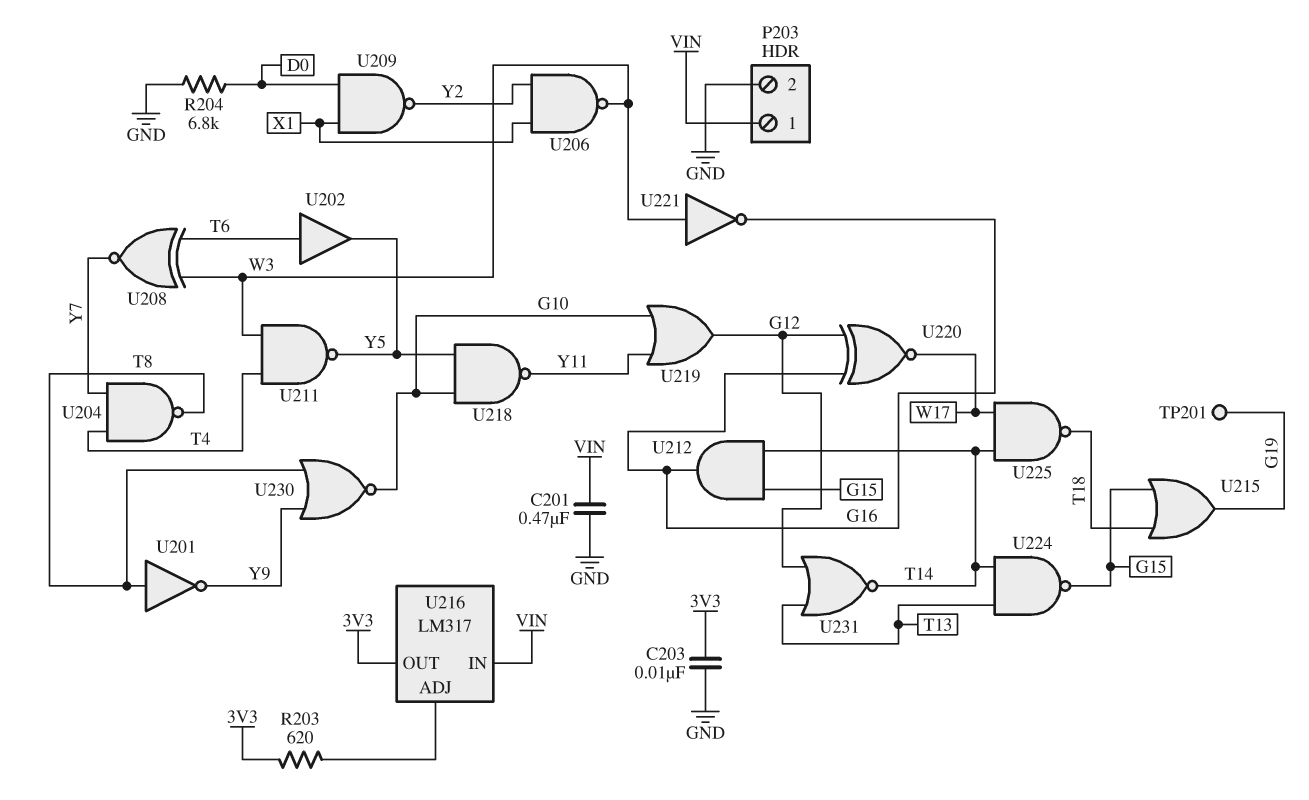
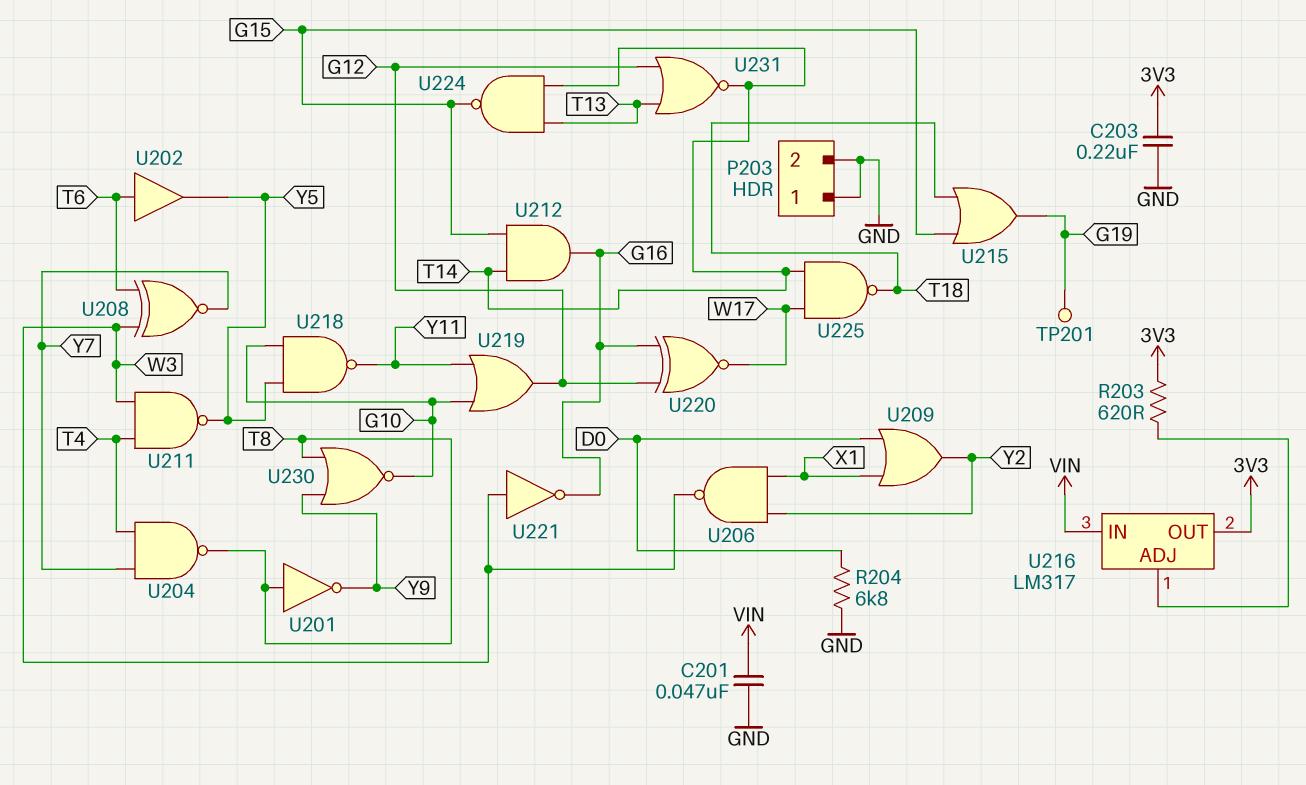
C201: 470nF (GND, VIN) -> 47nF (GND, VIN)
C203: 10nF (3V3, GND) -> 220nF (3V3, GND)
P203 pin 1: VIN -> GND
U209: NAND (in D0, in X1, out Y2) -> OR (in D0, in X1, out Y2)

